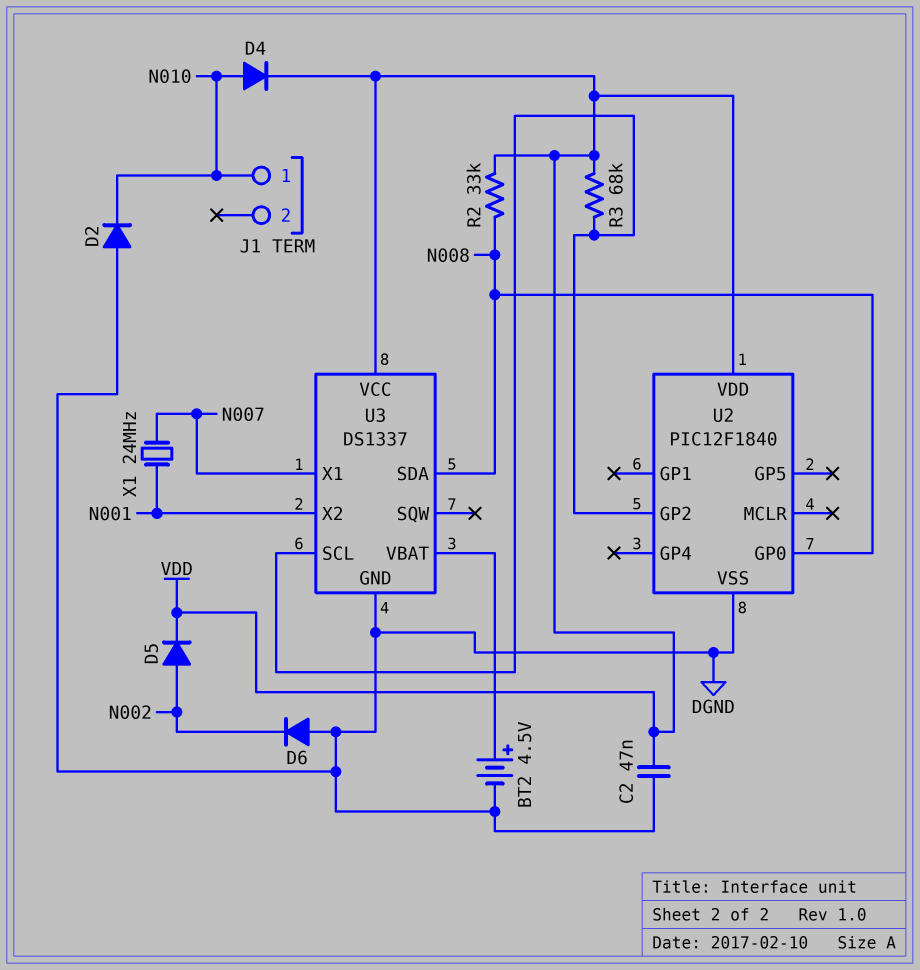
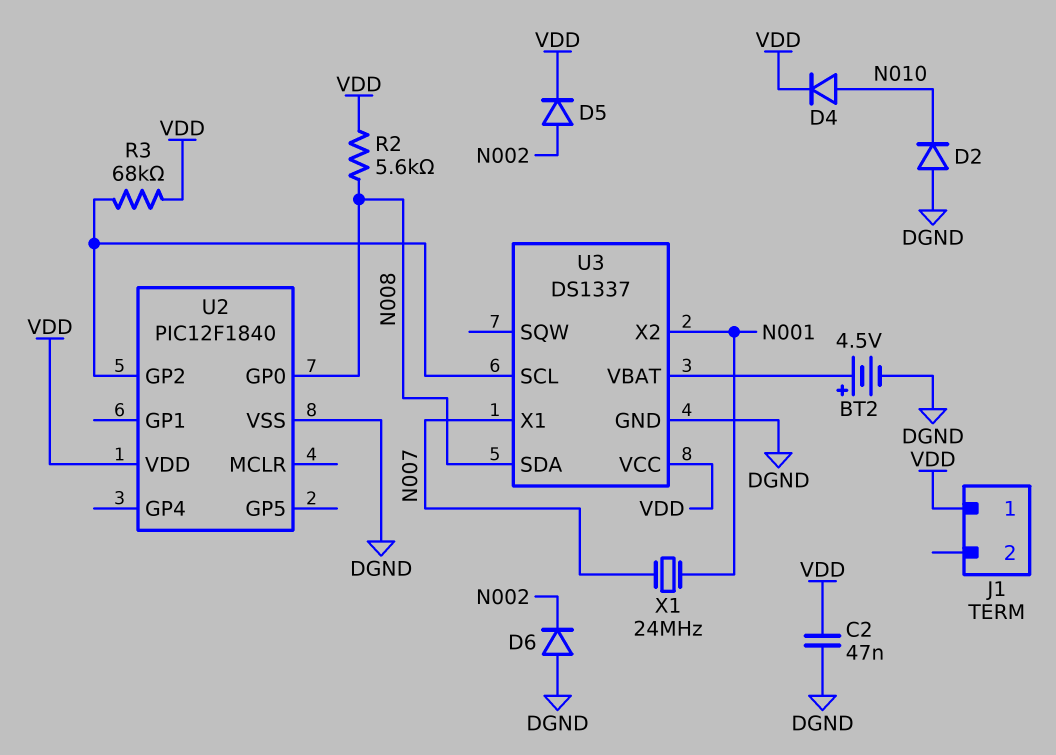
J1 pin 1: N010 -> VDD
R2: 33k (N008, VDD) -> 5.6k (N008, VDD)

